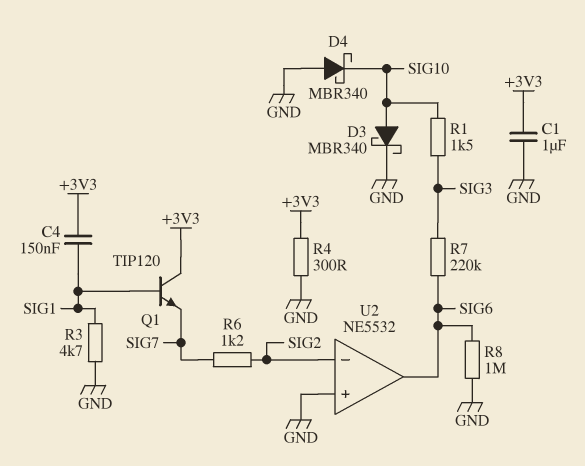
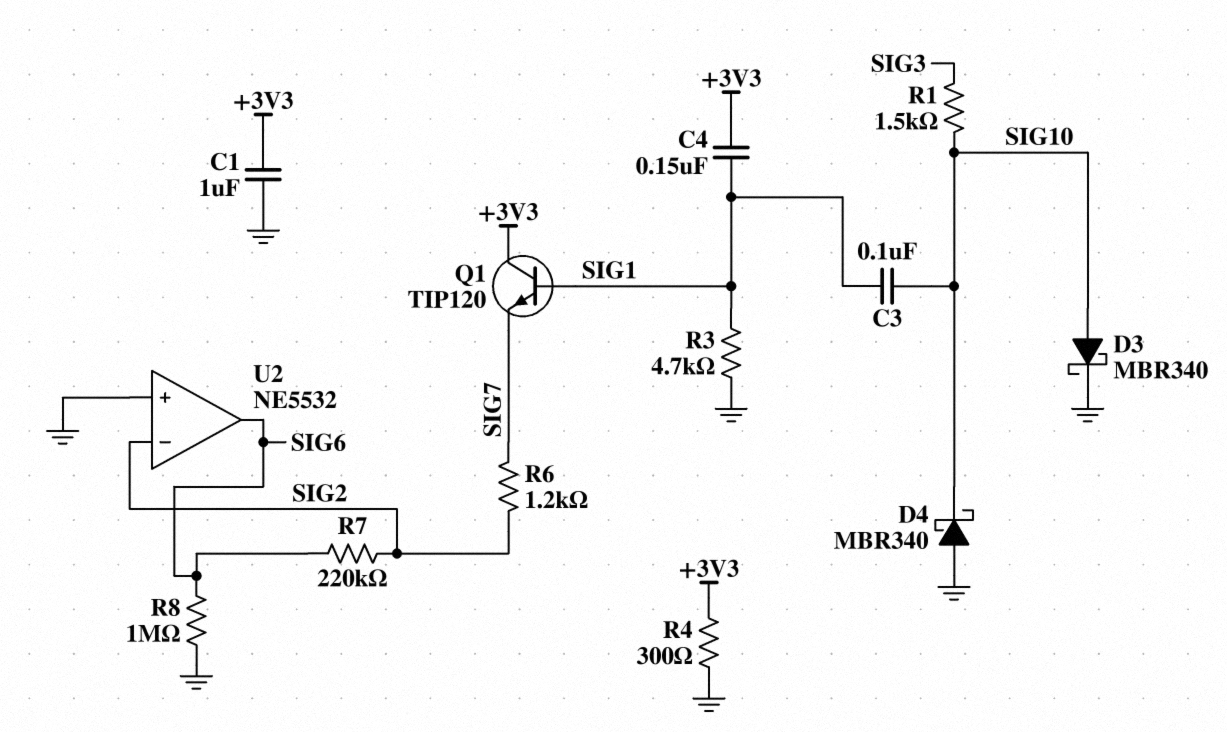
C3: none -> 100nF (SIG1, SIG10)
R7: 220k (SIG3, SIG6) -> 220k (SIG2, SIG6)

